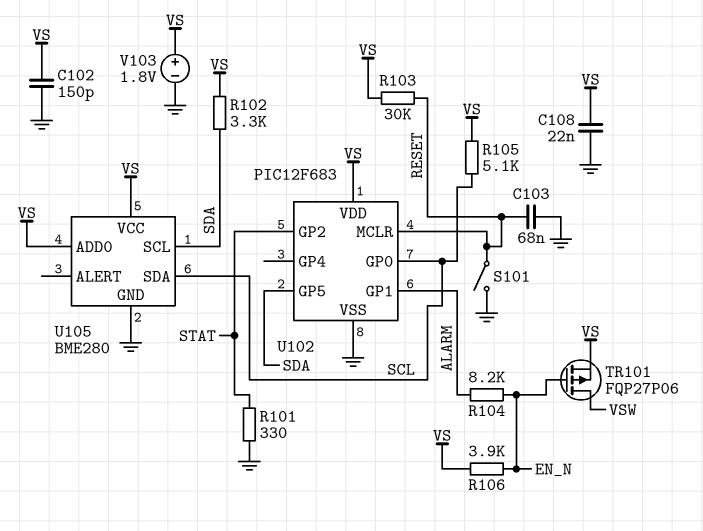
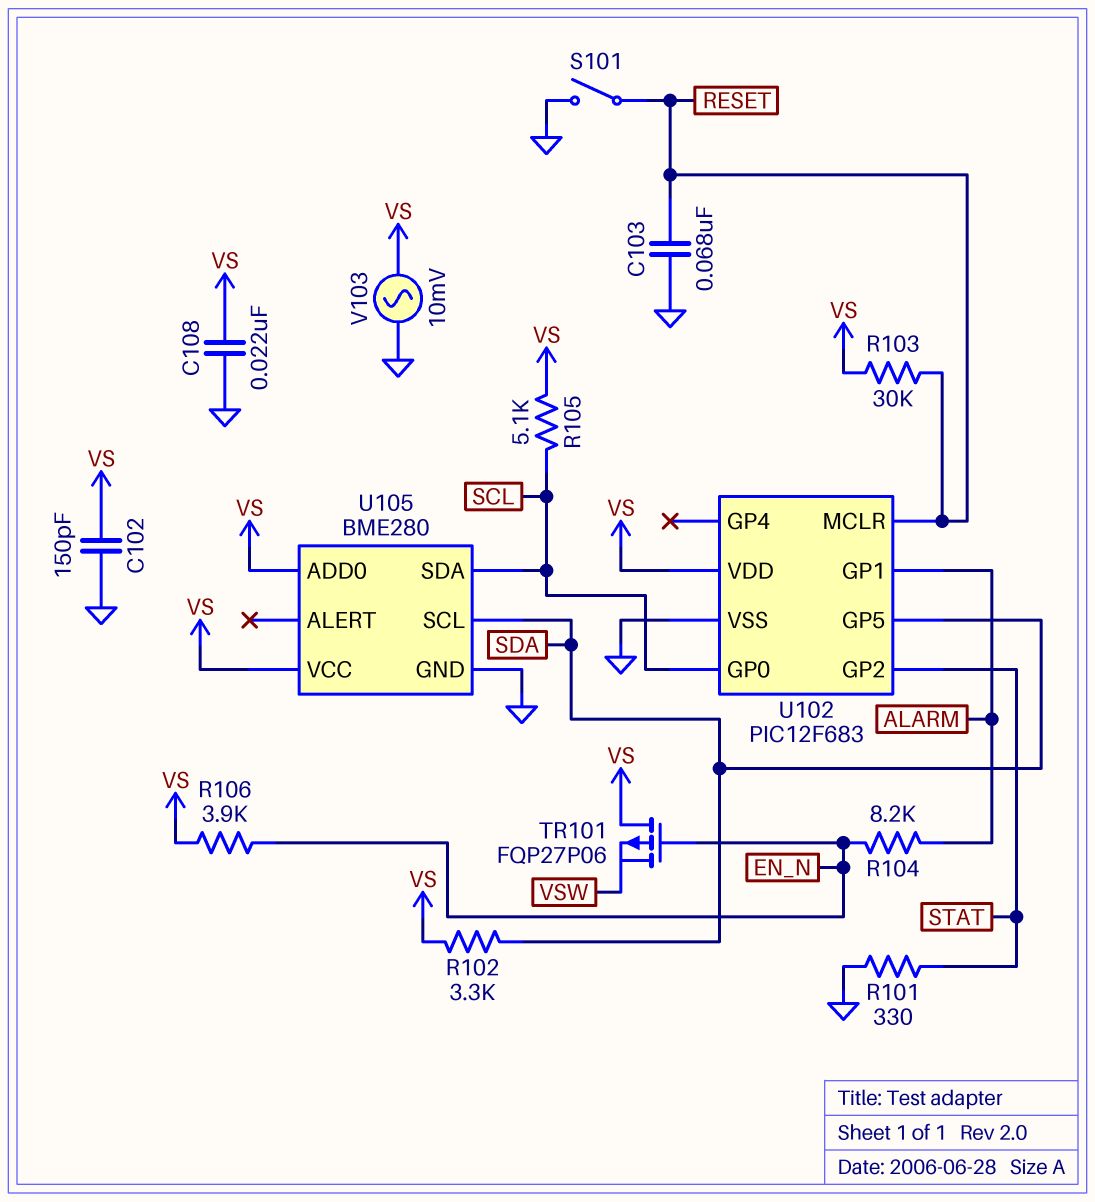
TR101: PMOS FQP27P06 (G EN_N, D VSW, S VS) -> PMOS FQP27P06 (G EN_N, D VS, S VSW)
V103: 1.8V (plus VS, minus GND) -> AC 10mV (GND, VS)

